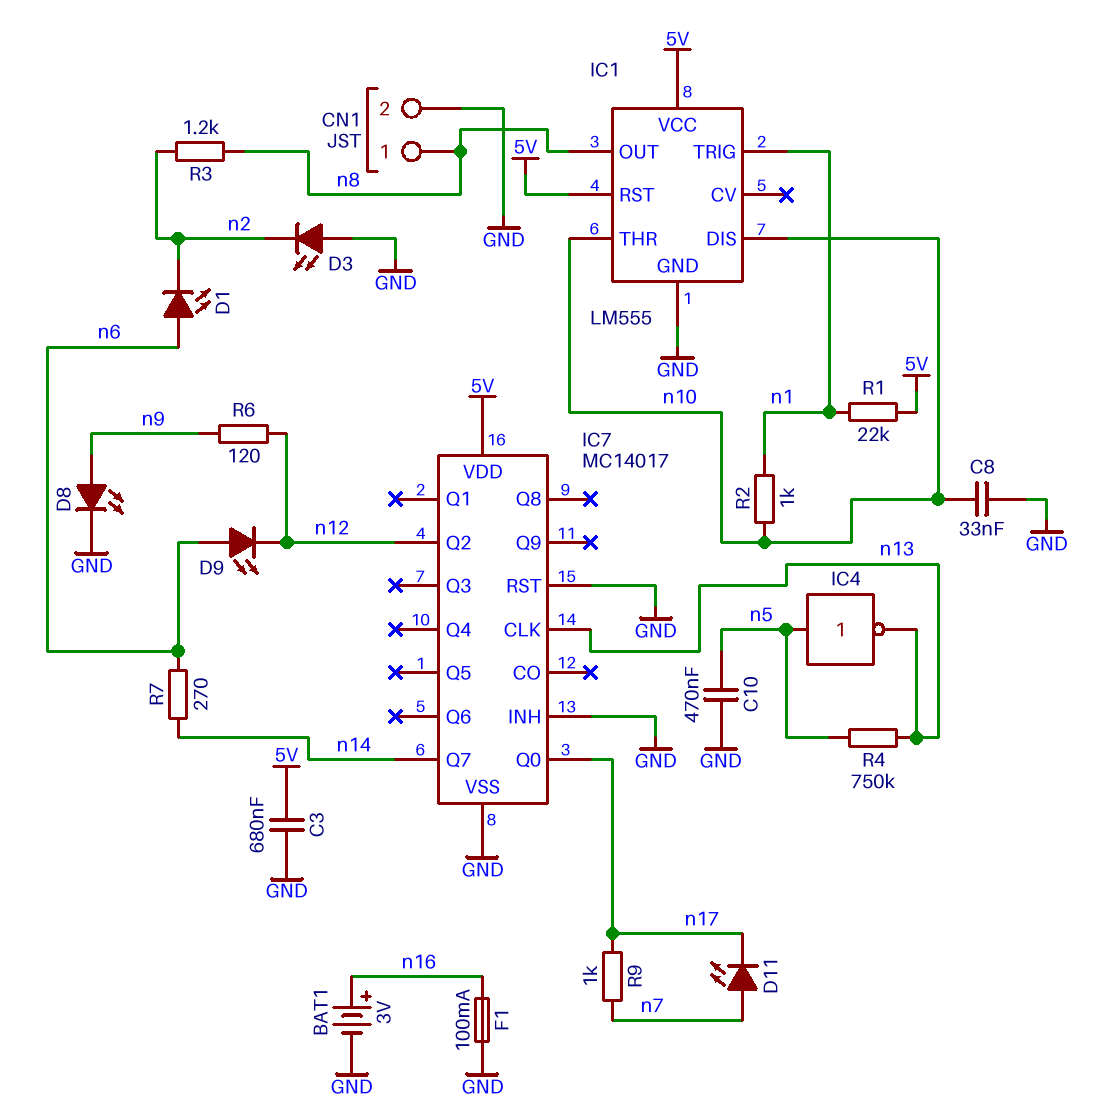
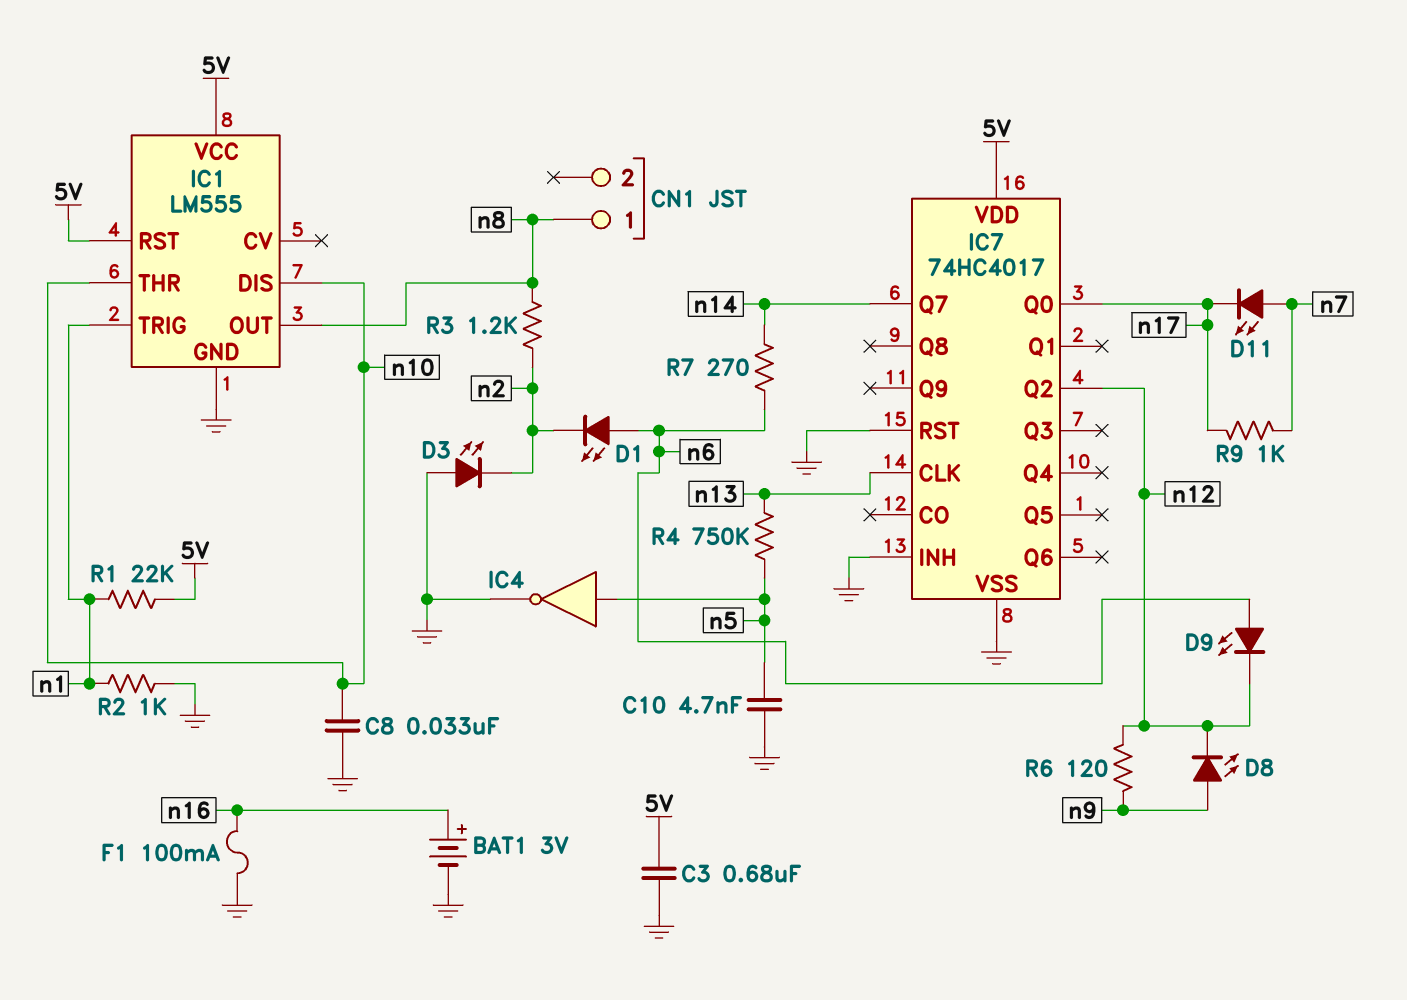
C10: 470nF (GND, n5) -> 4.7nF (GND, n5)
CN1 pin 2: GND -> none
D8: LED (A n9, K GND) -> LED (A n9, K n12)
IC4: NOT (in n5, out n13) -> NOT (in n5, out GND)
IC7: MC14017 -> 74HC4017
R2: 1k (n1, n10) -> 1k (GND, n1)

